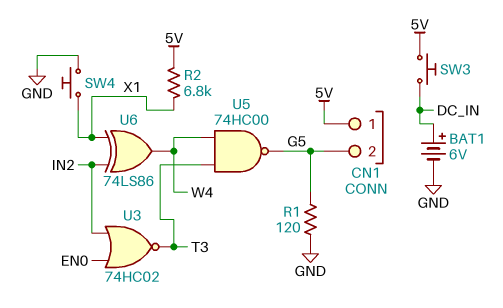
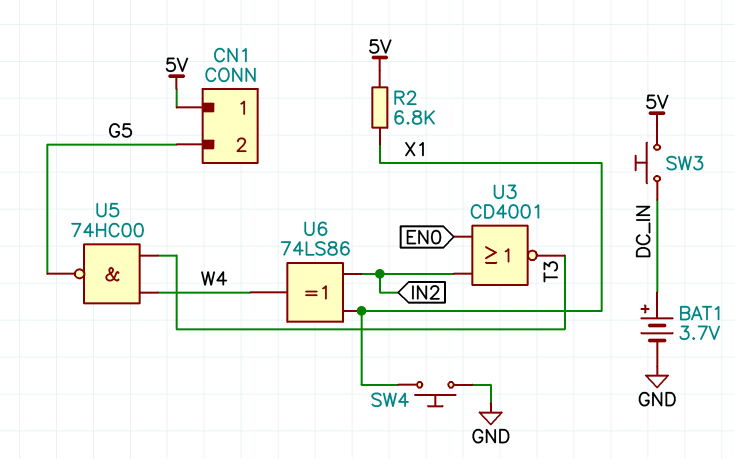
BAT1: 6V (plus DC_IN, minus GND) -> 3.7V (plus DC_IN, minus GND)
R1: 120 (G5, GND) -> none
U3: NOR 74HC02 (in EN0, in IN2, out T3) -> NOR CD4001 (in EN0, in IN2, out T3)

